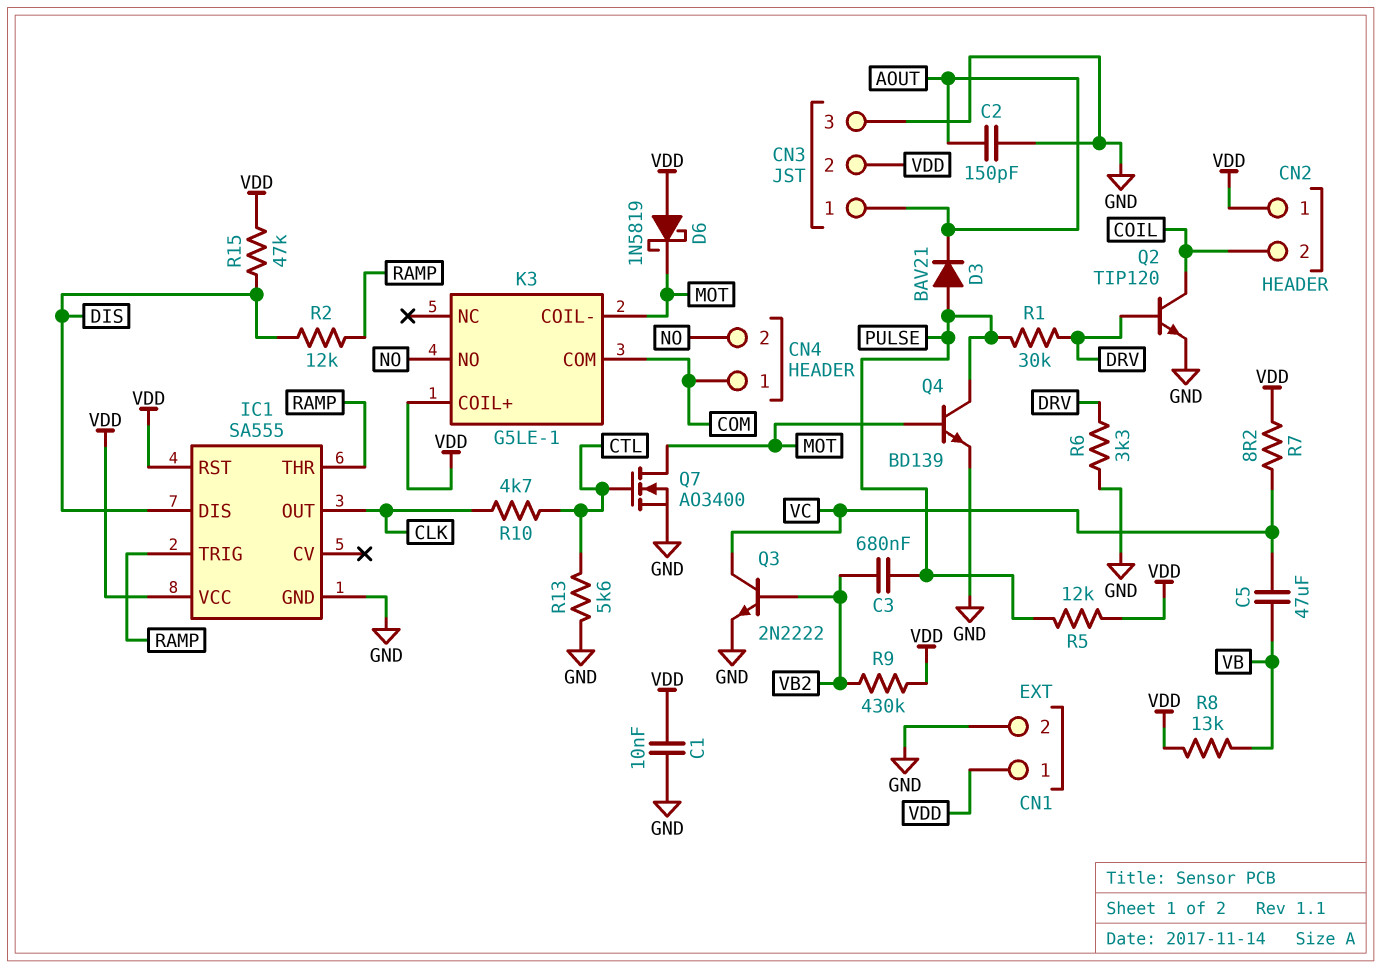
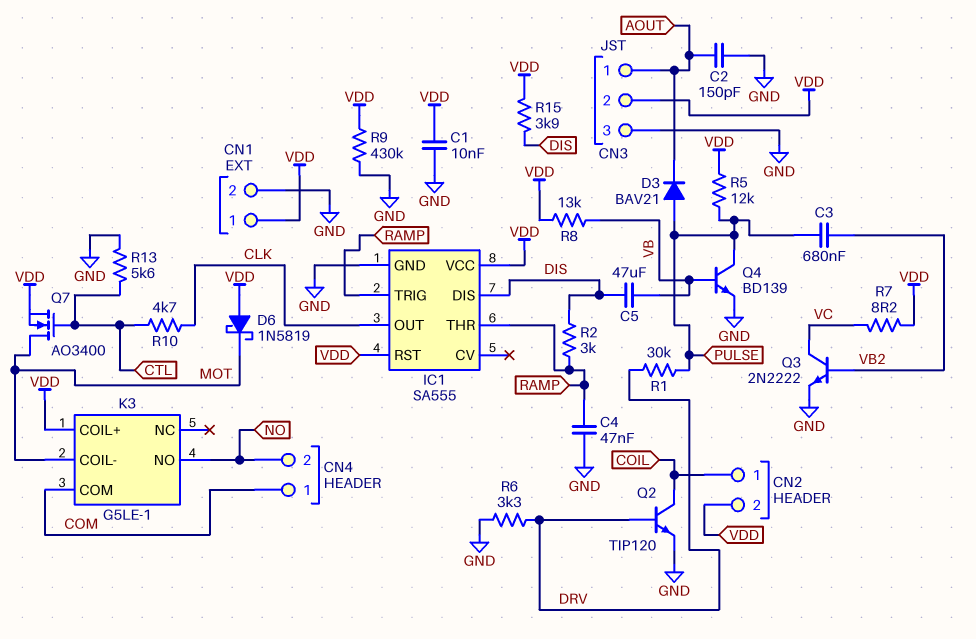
C4: none -> 47nF (GND, RAMP)
C5: 47uF (VB, VC) -> 47uF (DIS, VB)
CN2 pin 1: VDD -> COIL
CN2 pin 2: COIL -> VDD
Q4: NPN BD139 (B MOT, C PULSE, E GND) -> NPN BD139 (B VB, C PULSE, E GND)
Q7: NMOS AO3400 (G CTL, D MOT, S GND) -> NMOS AO3400 (G CTL, D MOT, S VDD)
R2: 12k (DIS, RAMP) -> 3k (DIS, RAMP)
R9: 430k (VB2, VDD) -> 430k (GND, VDD)
R15: 47k (DIS, VDD) -> 3.9k (DIS, VDD)

